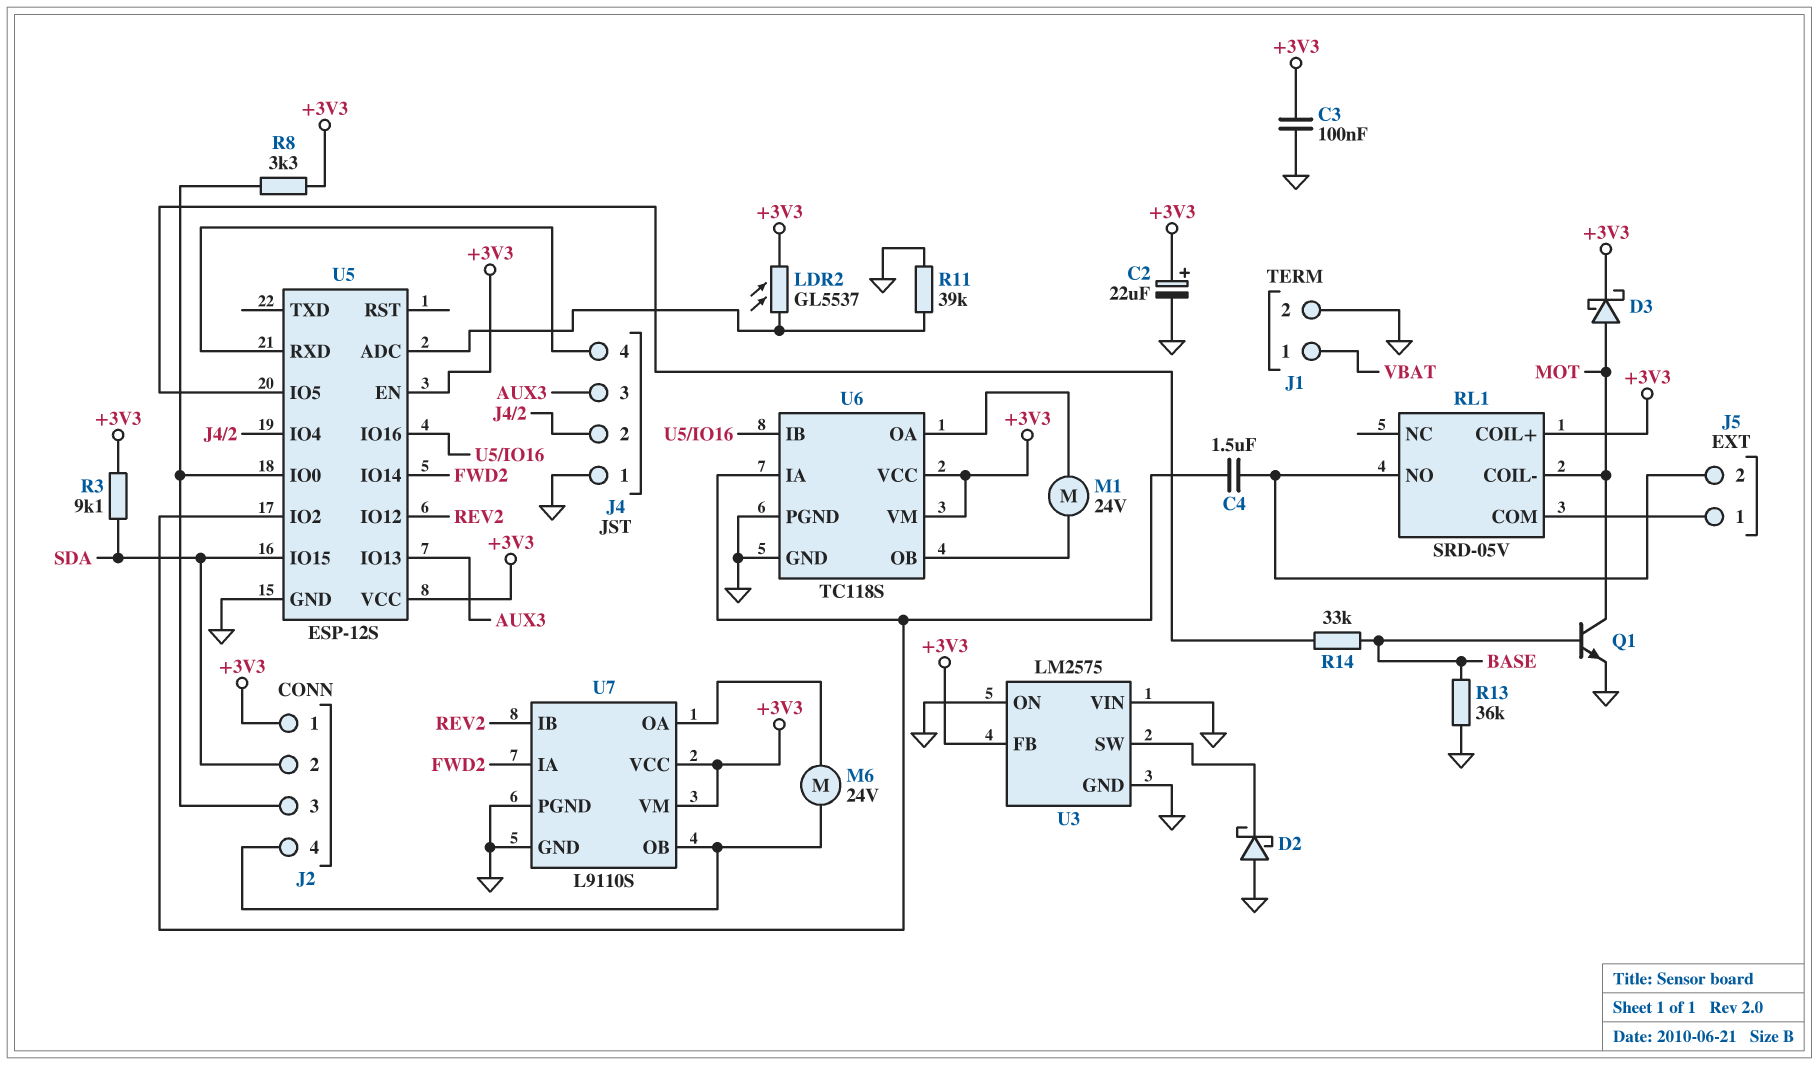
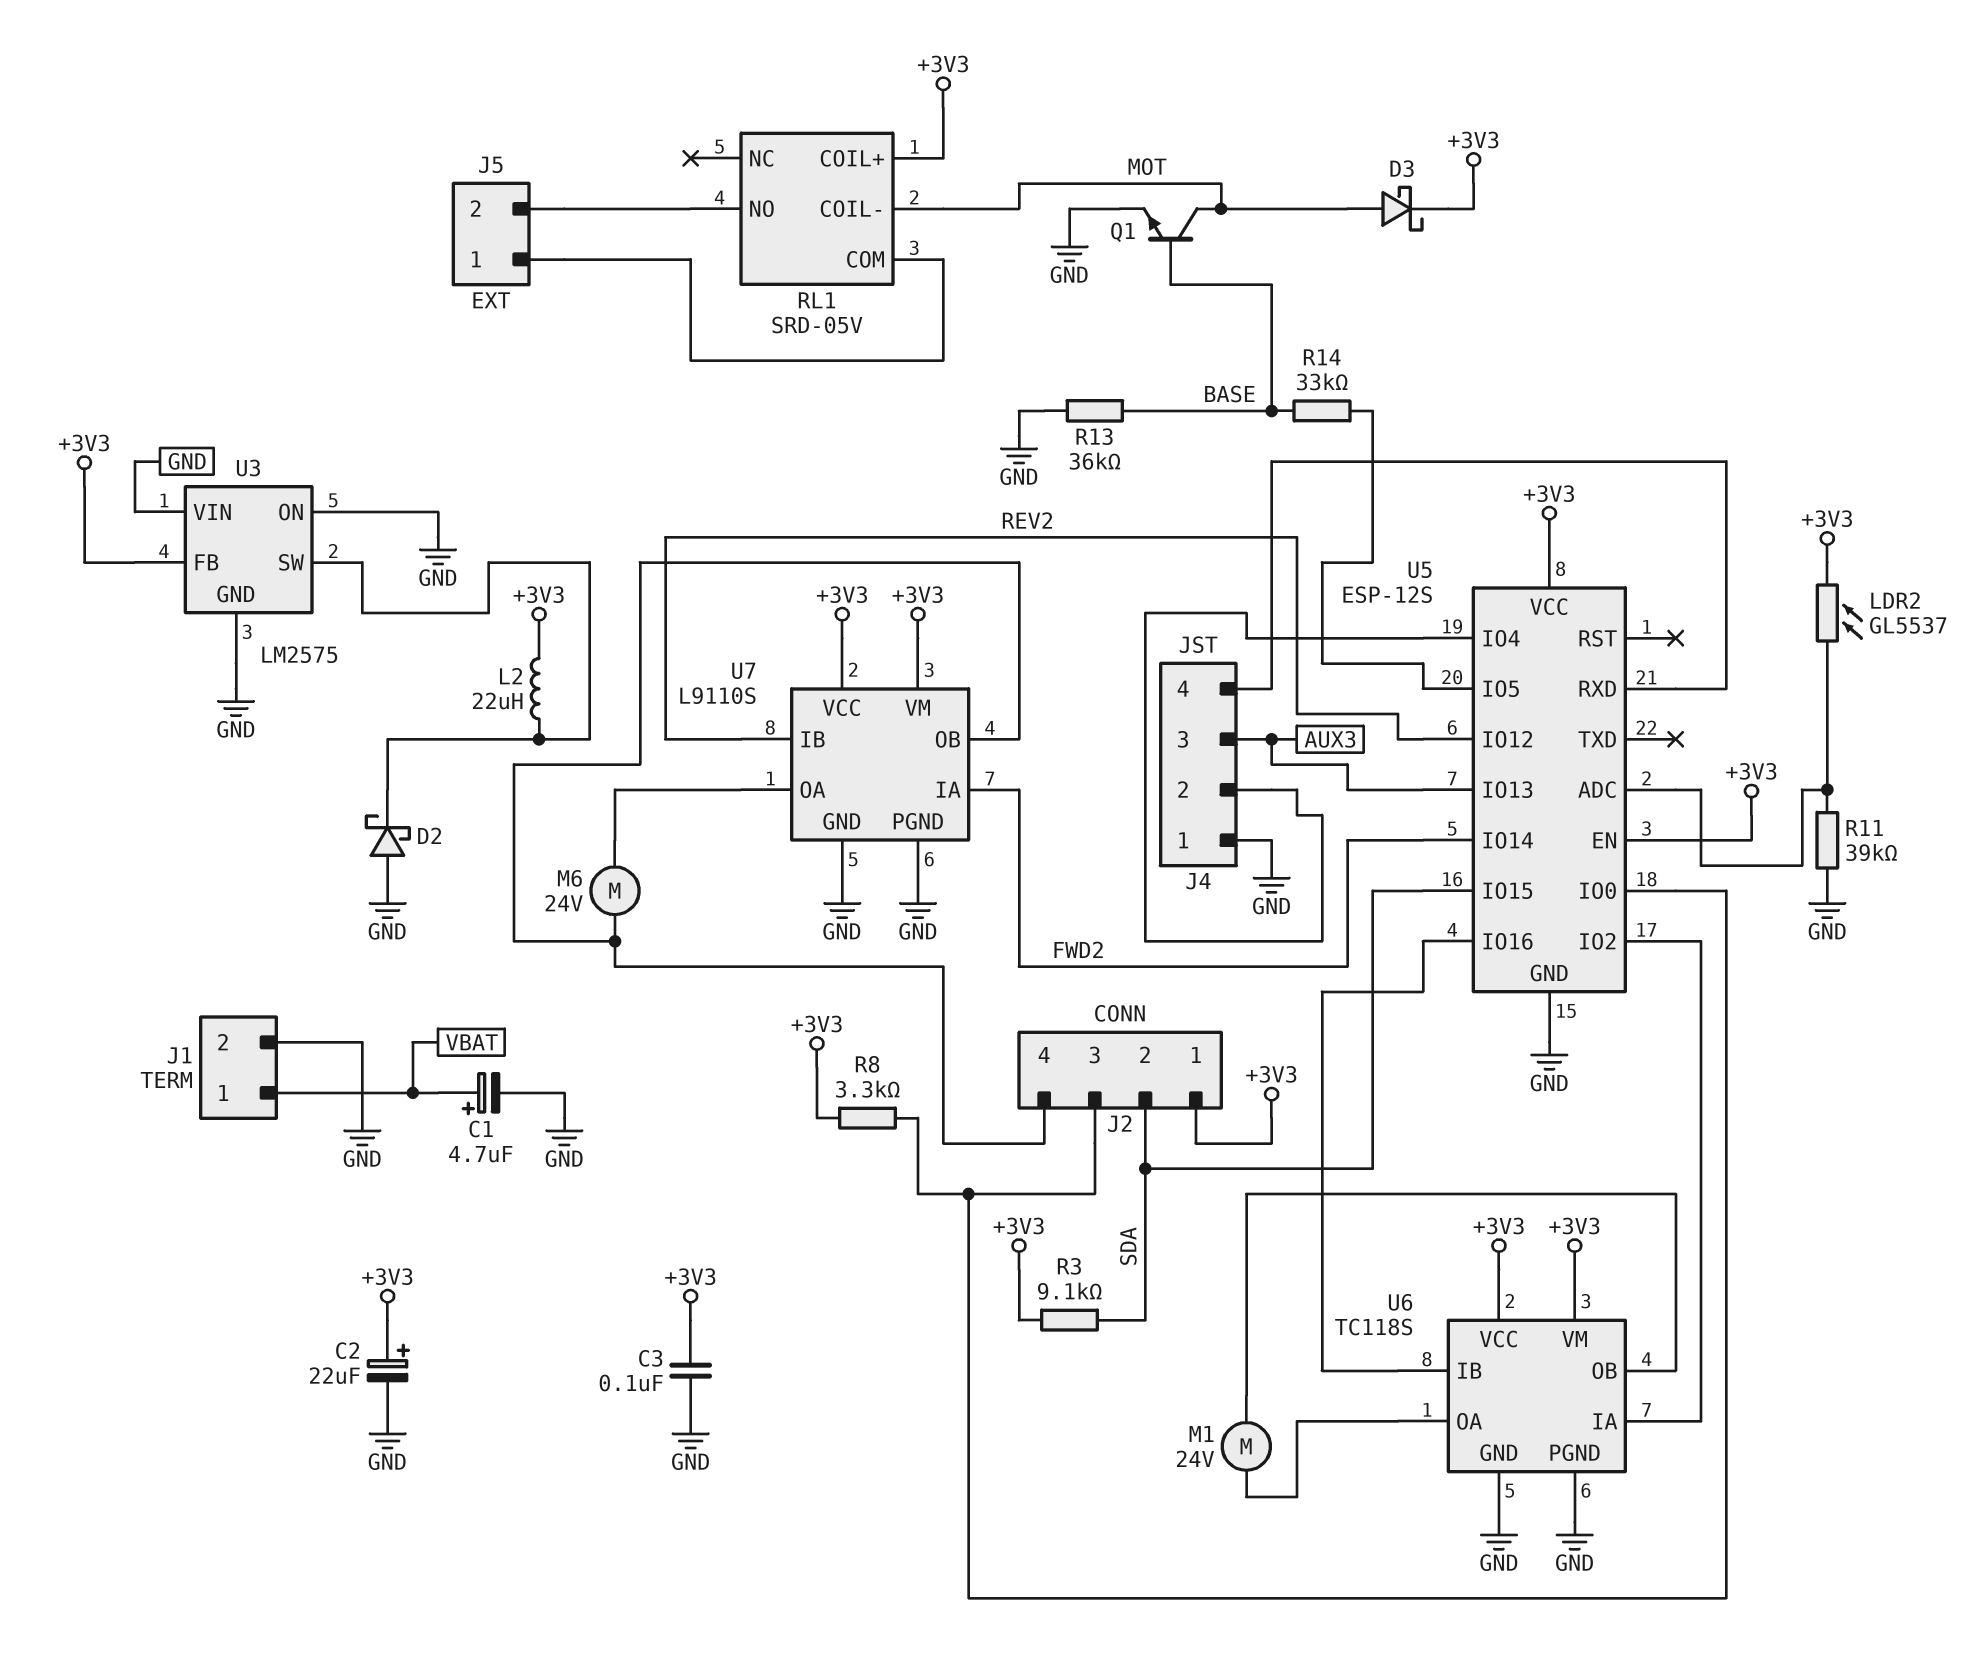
C1: none -> 4.7uF (plus VBAT, minus GND)
C4: 1.5uF (J5/2, U5/IO2) -> none
L2: none -> 22uH (+3V3, U3/SW)

